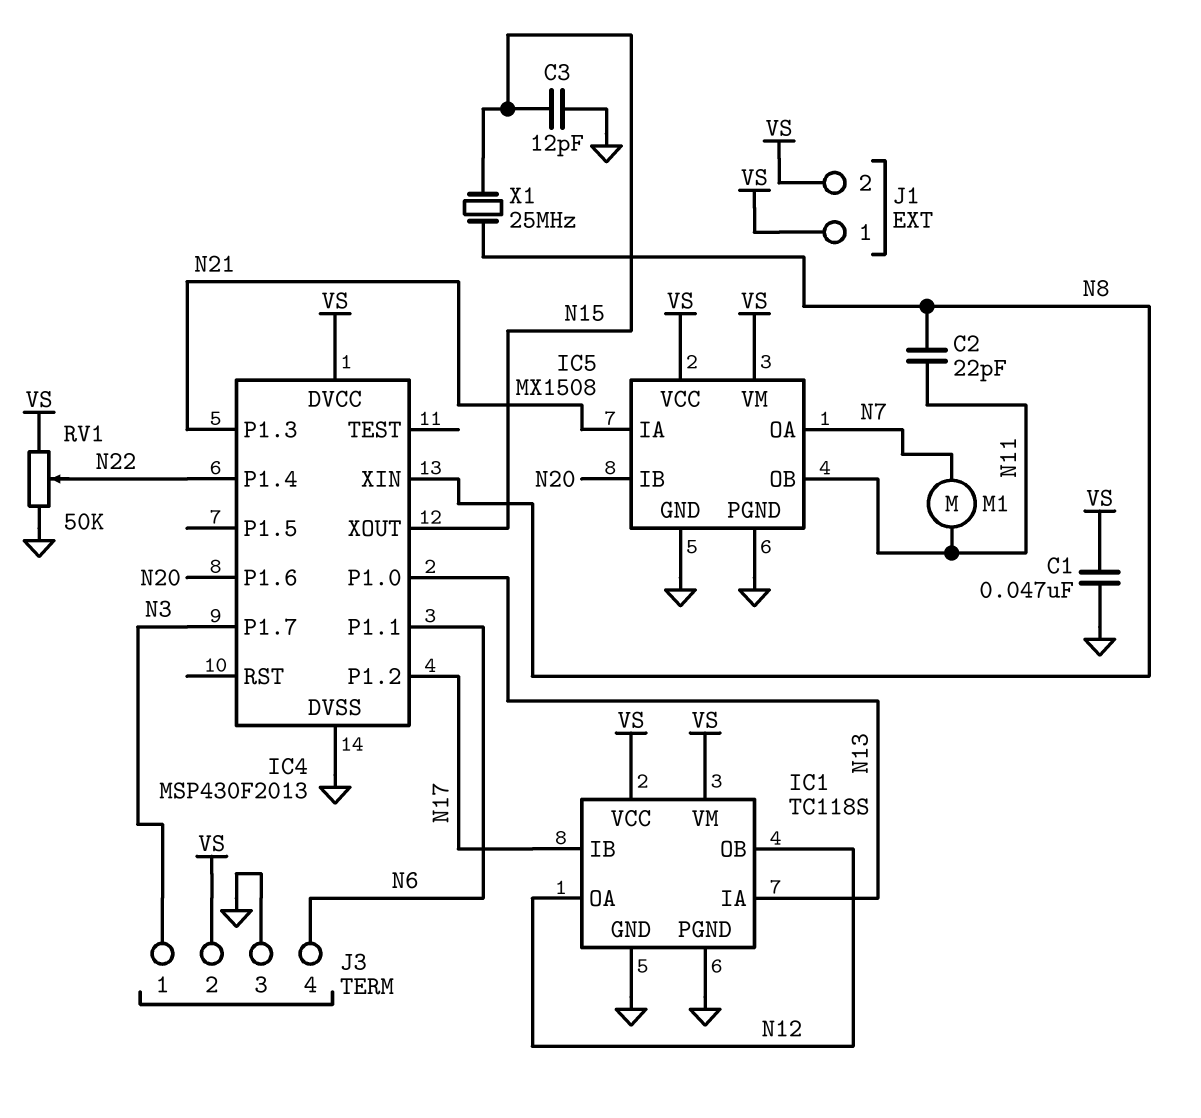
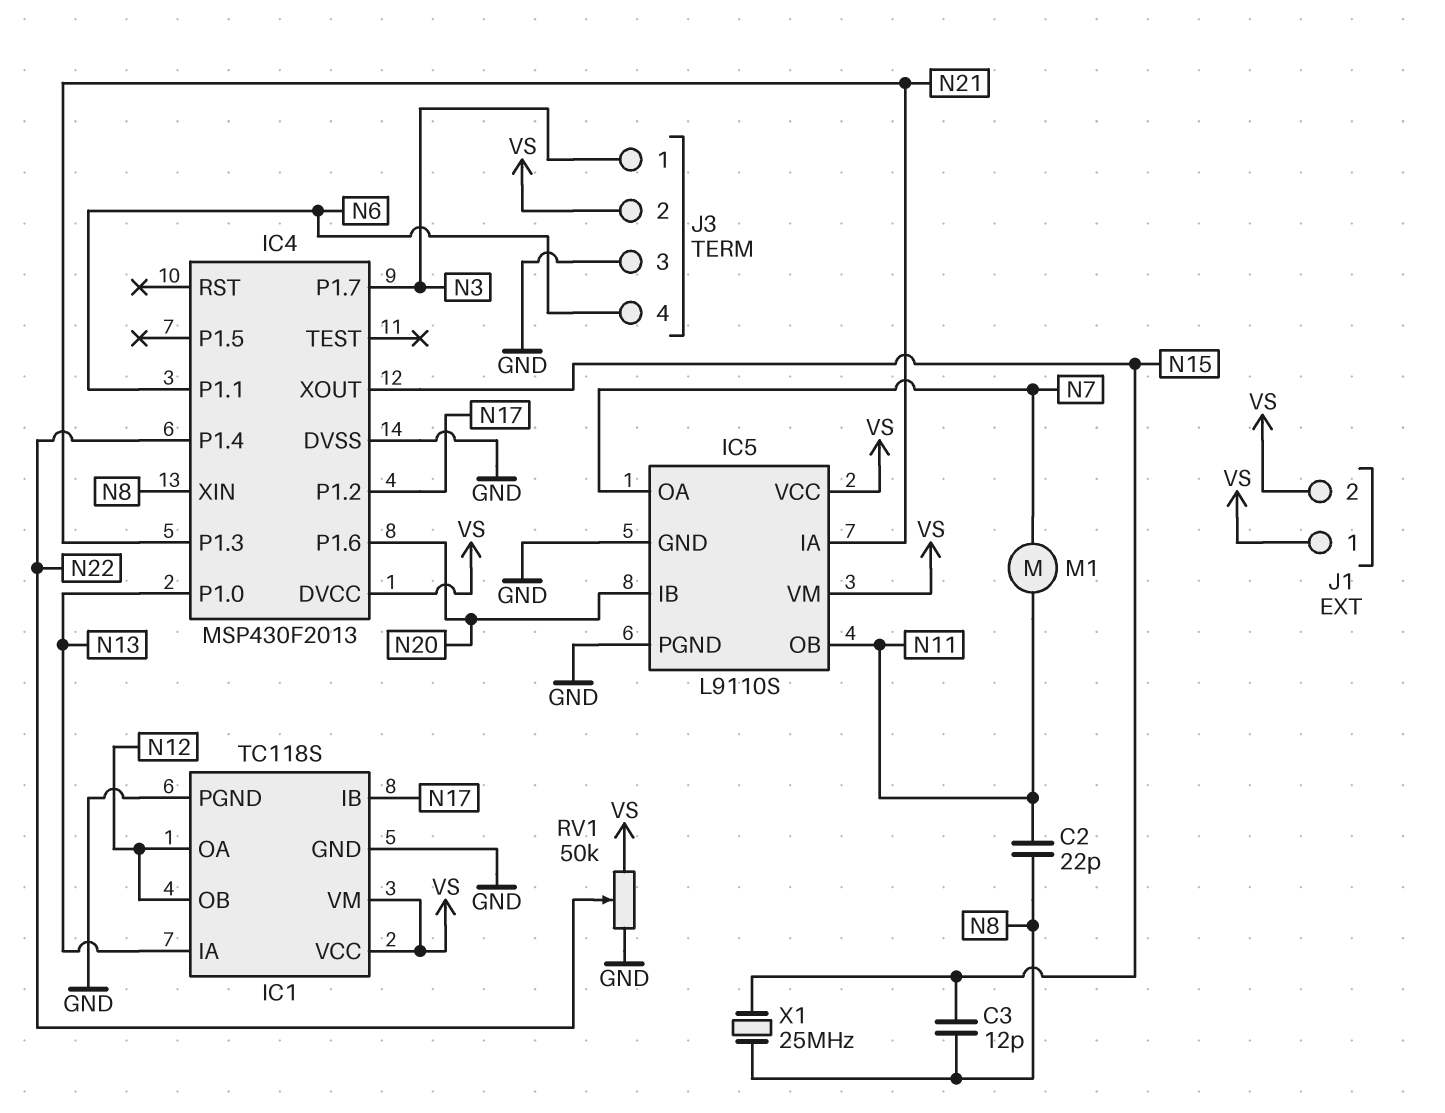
C1: 47nF (GND, VS) -> none
C3: 12pF (GND, N15) -> 12pF (N8, N15)
IC5: MX1508 -> L9110S

